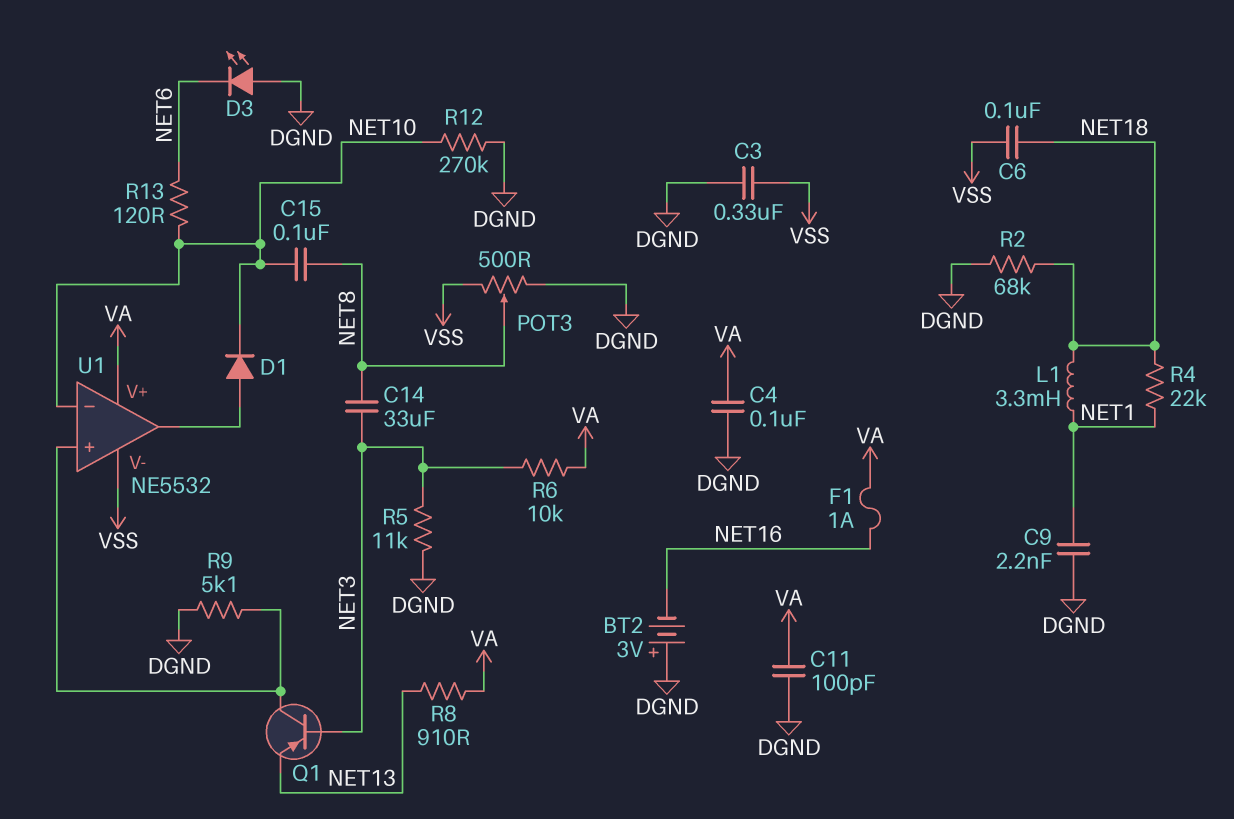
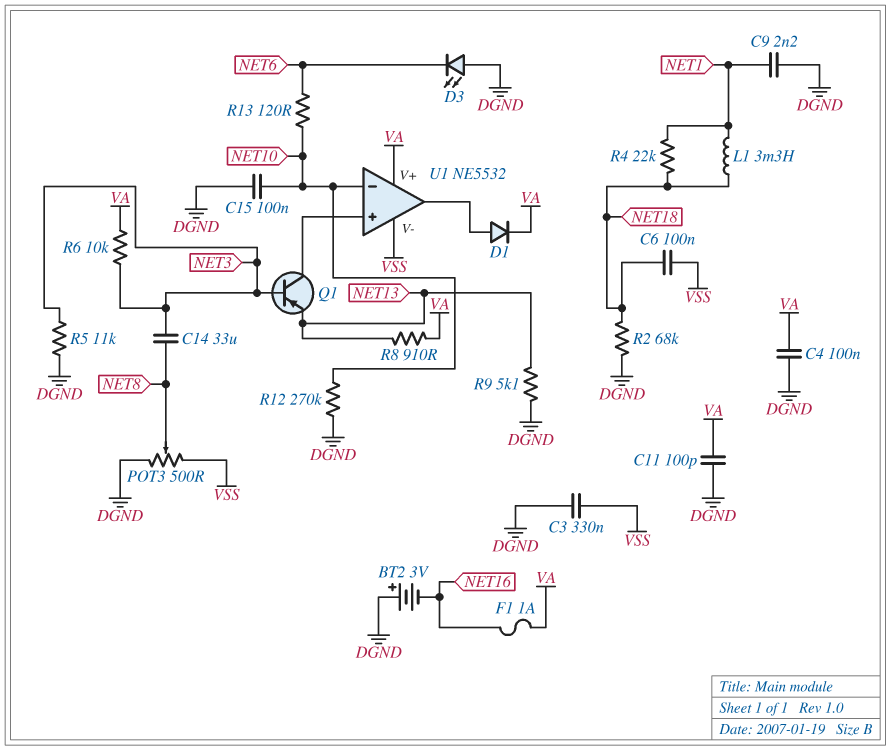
C15: 100nF (NET8, NET10) -> 100nF (DGND, NET10)
D1: diode (A U1/out, K NET10) -> diode (A U1/out, K VA)
R9: 5.1k (DGND, U1/in+) -> 5.1k (DGND, NET13)

